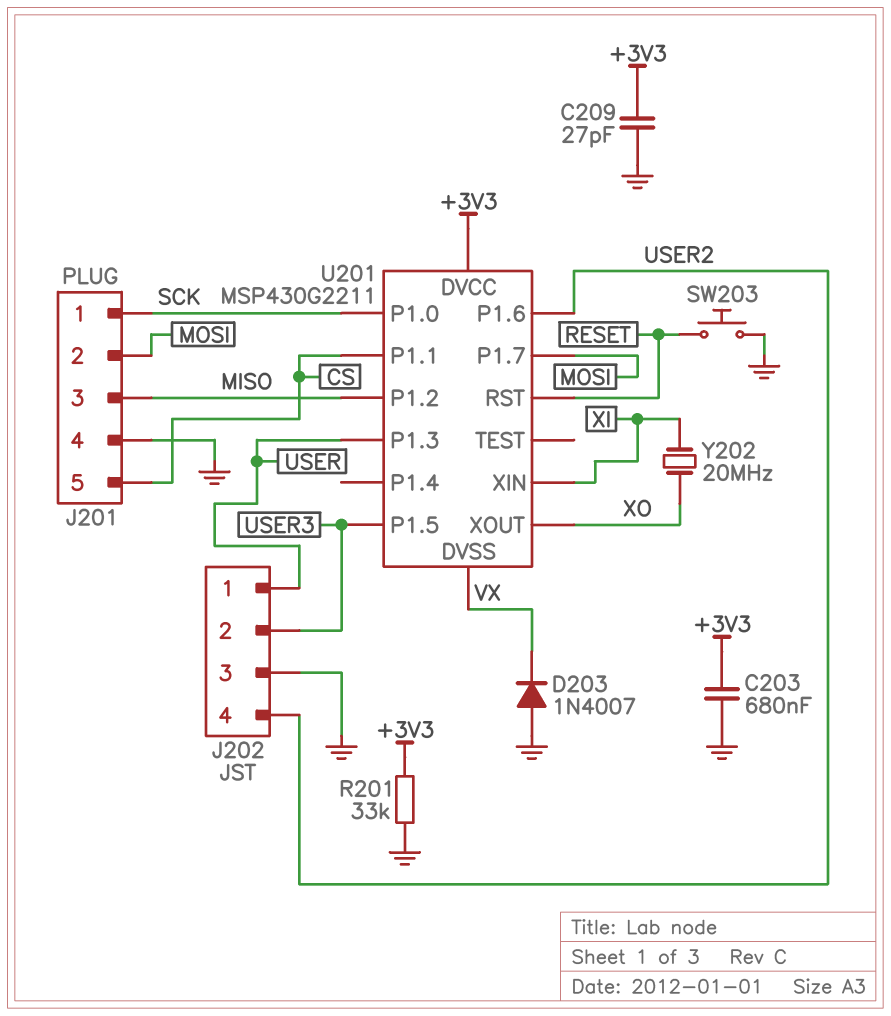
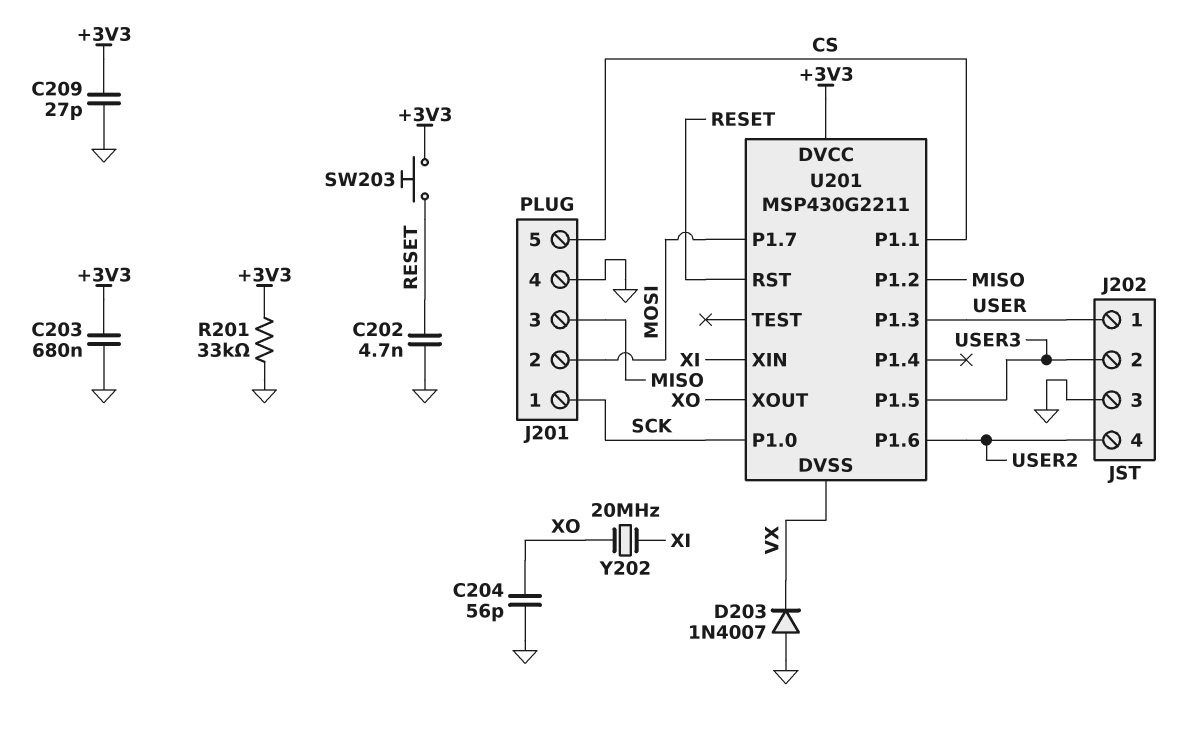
C202: none -> 4.7nF (GND, RESET)
C204: none -> 56pF (GND, XO)
SW203: button (GND, RESET) -> button (+3V3, RESET)

